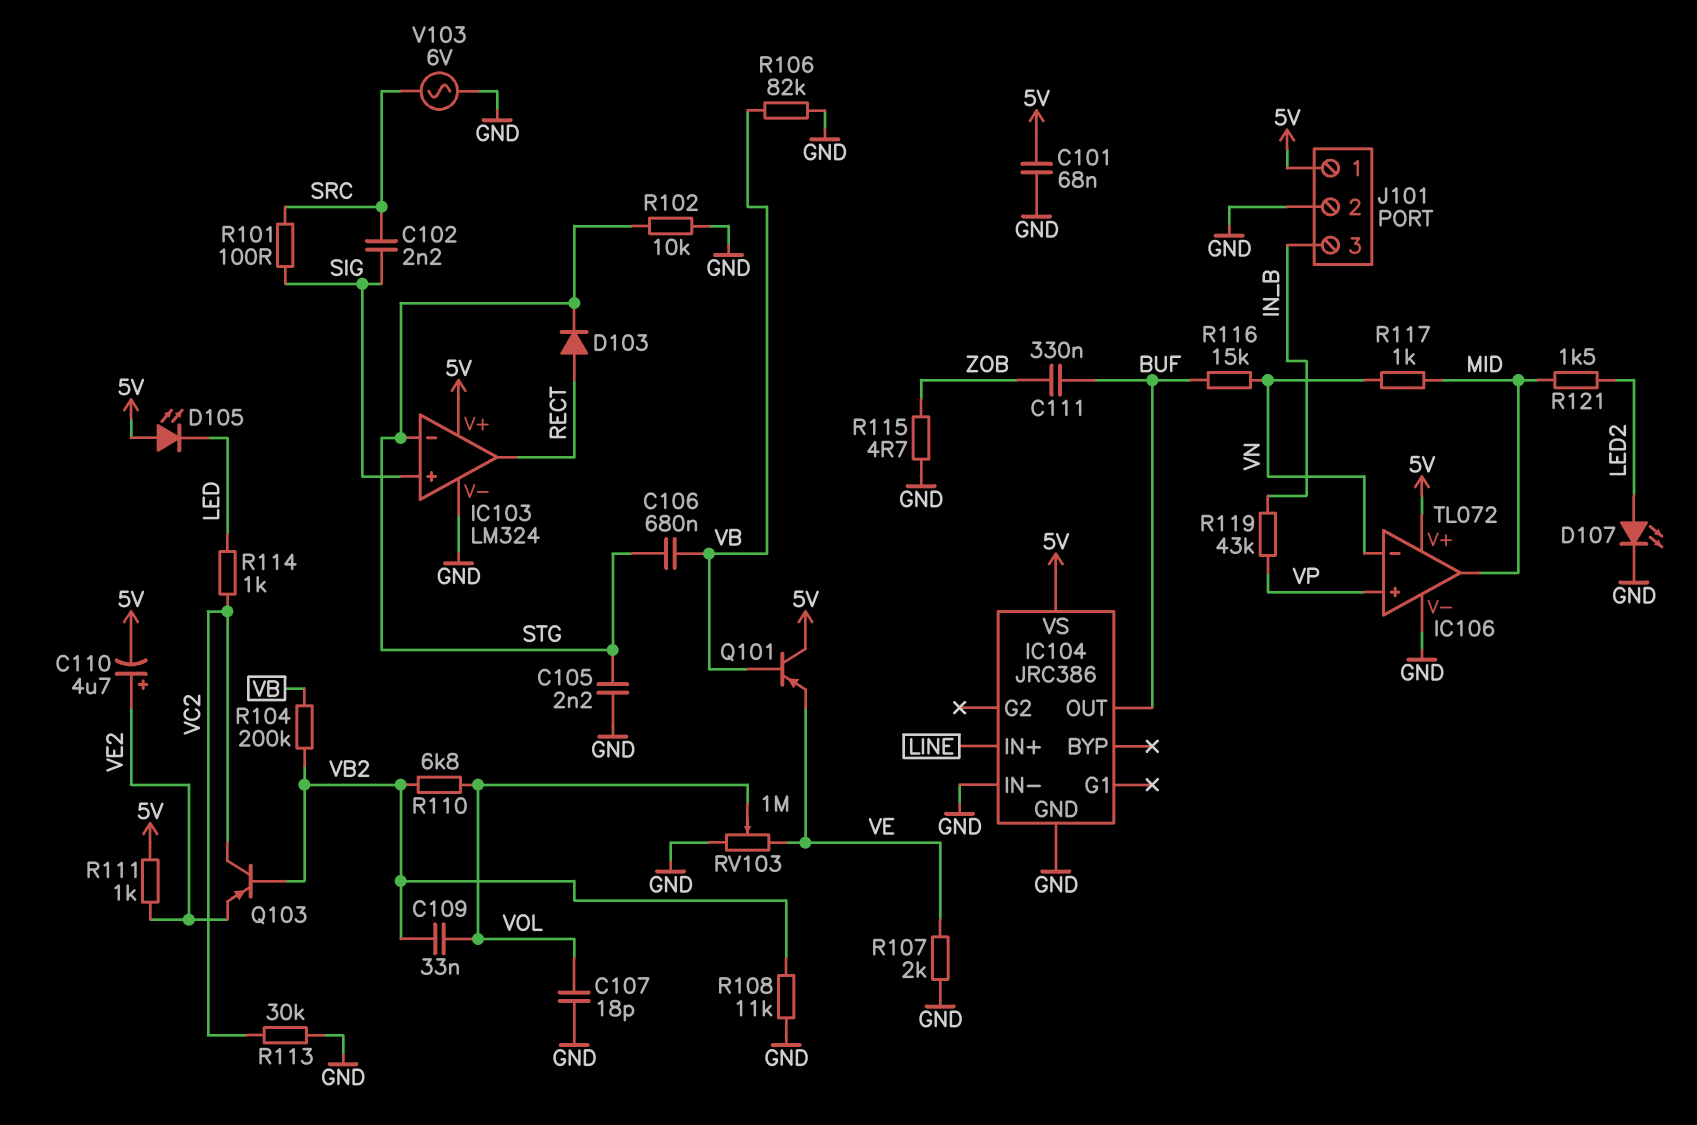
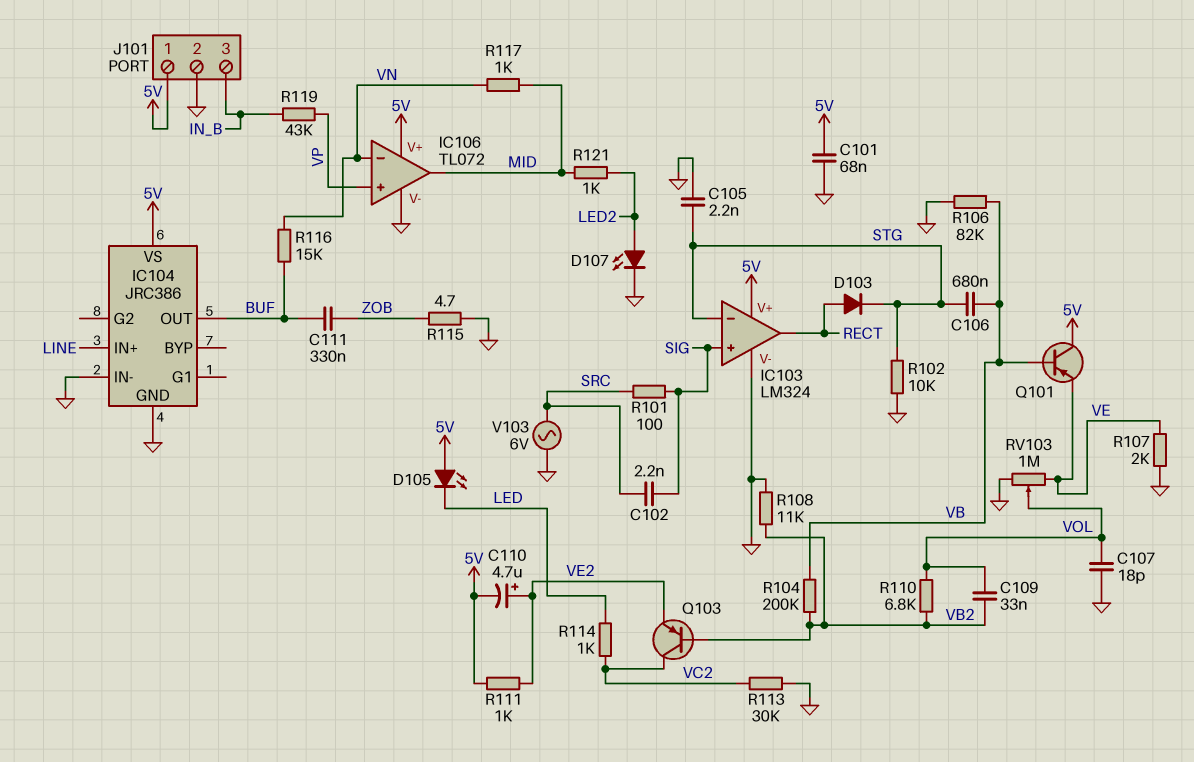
R121: 1.5k (LED2, MID) -> 1k (LED2, MID)

